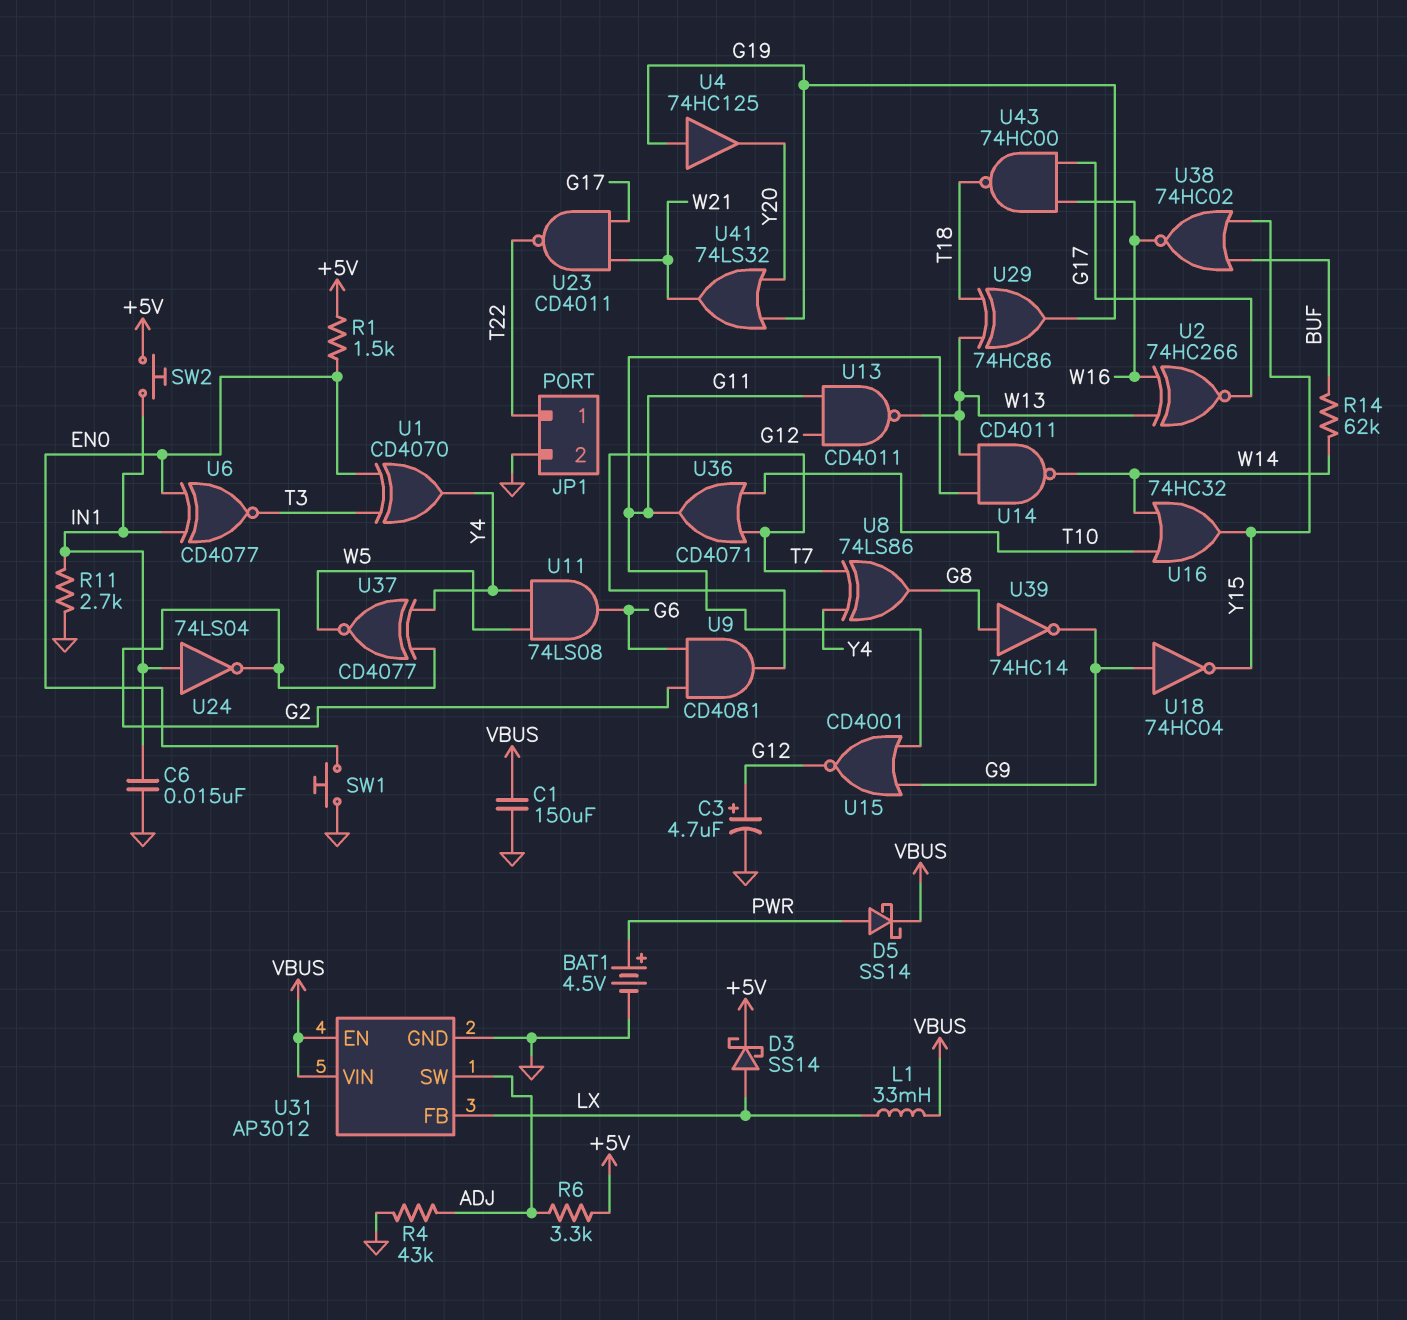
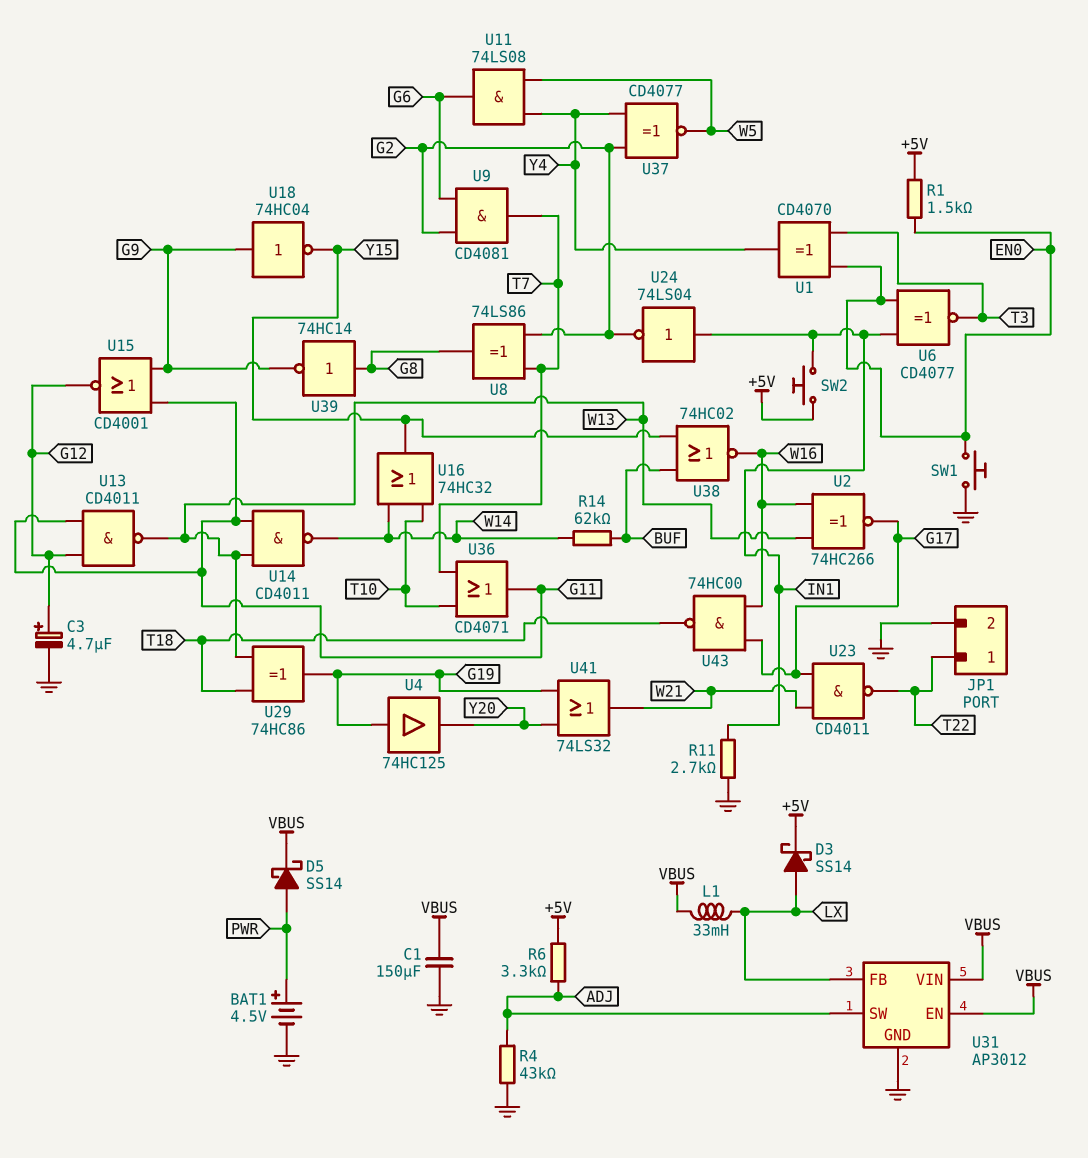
C6: 15nF (GND, IN1) -> none
U8: XOR 74LS86 (in T7, in Y4, out G8) -> XOR 74LS86 (in G2, in T7, out G8)

